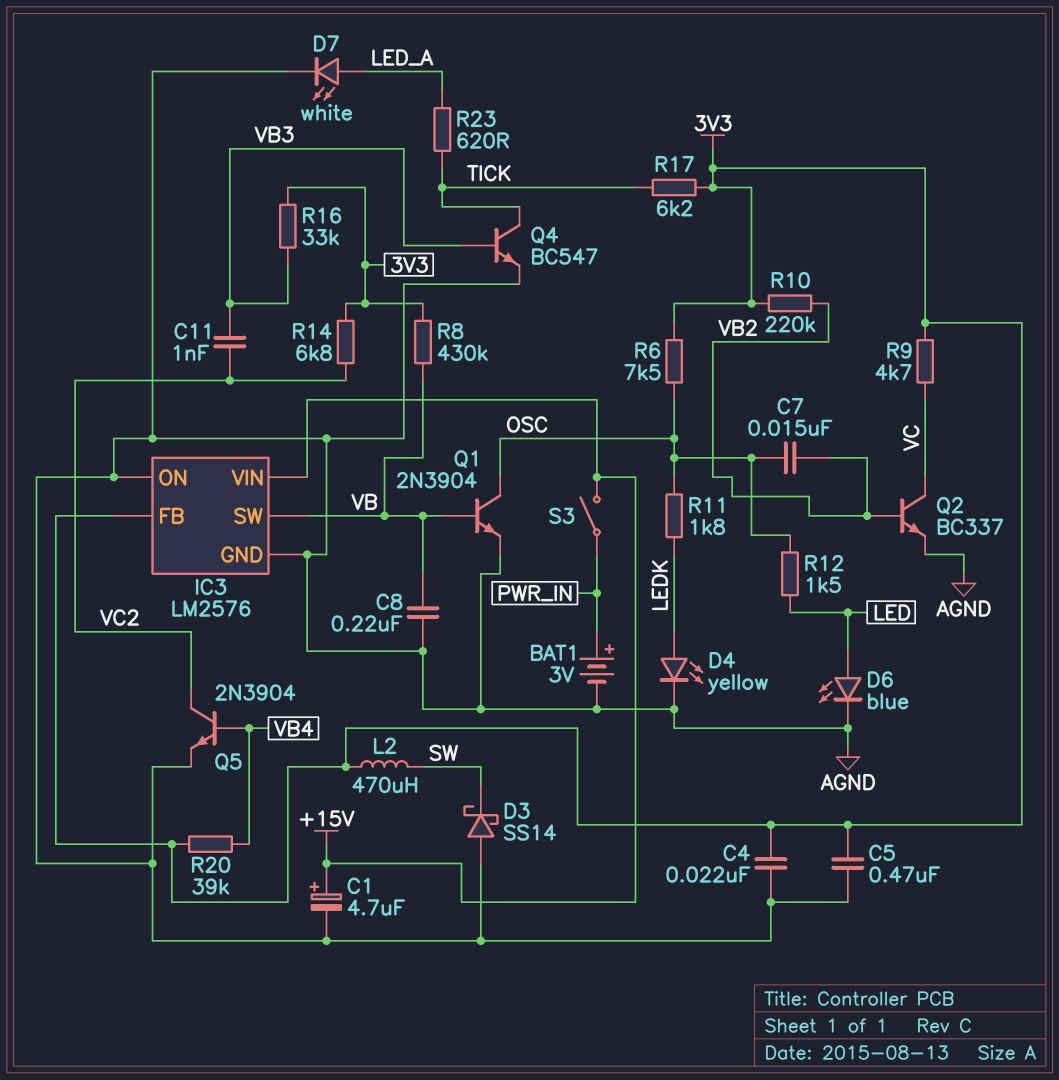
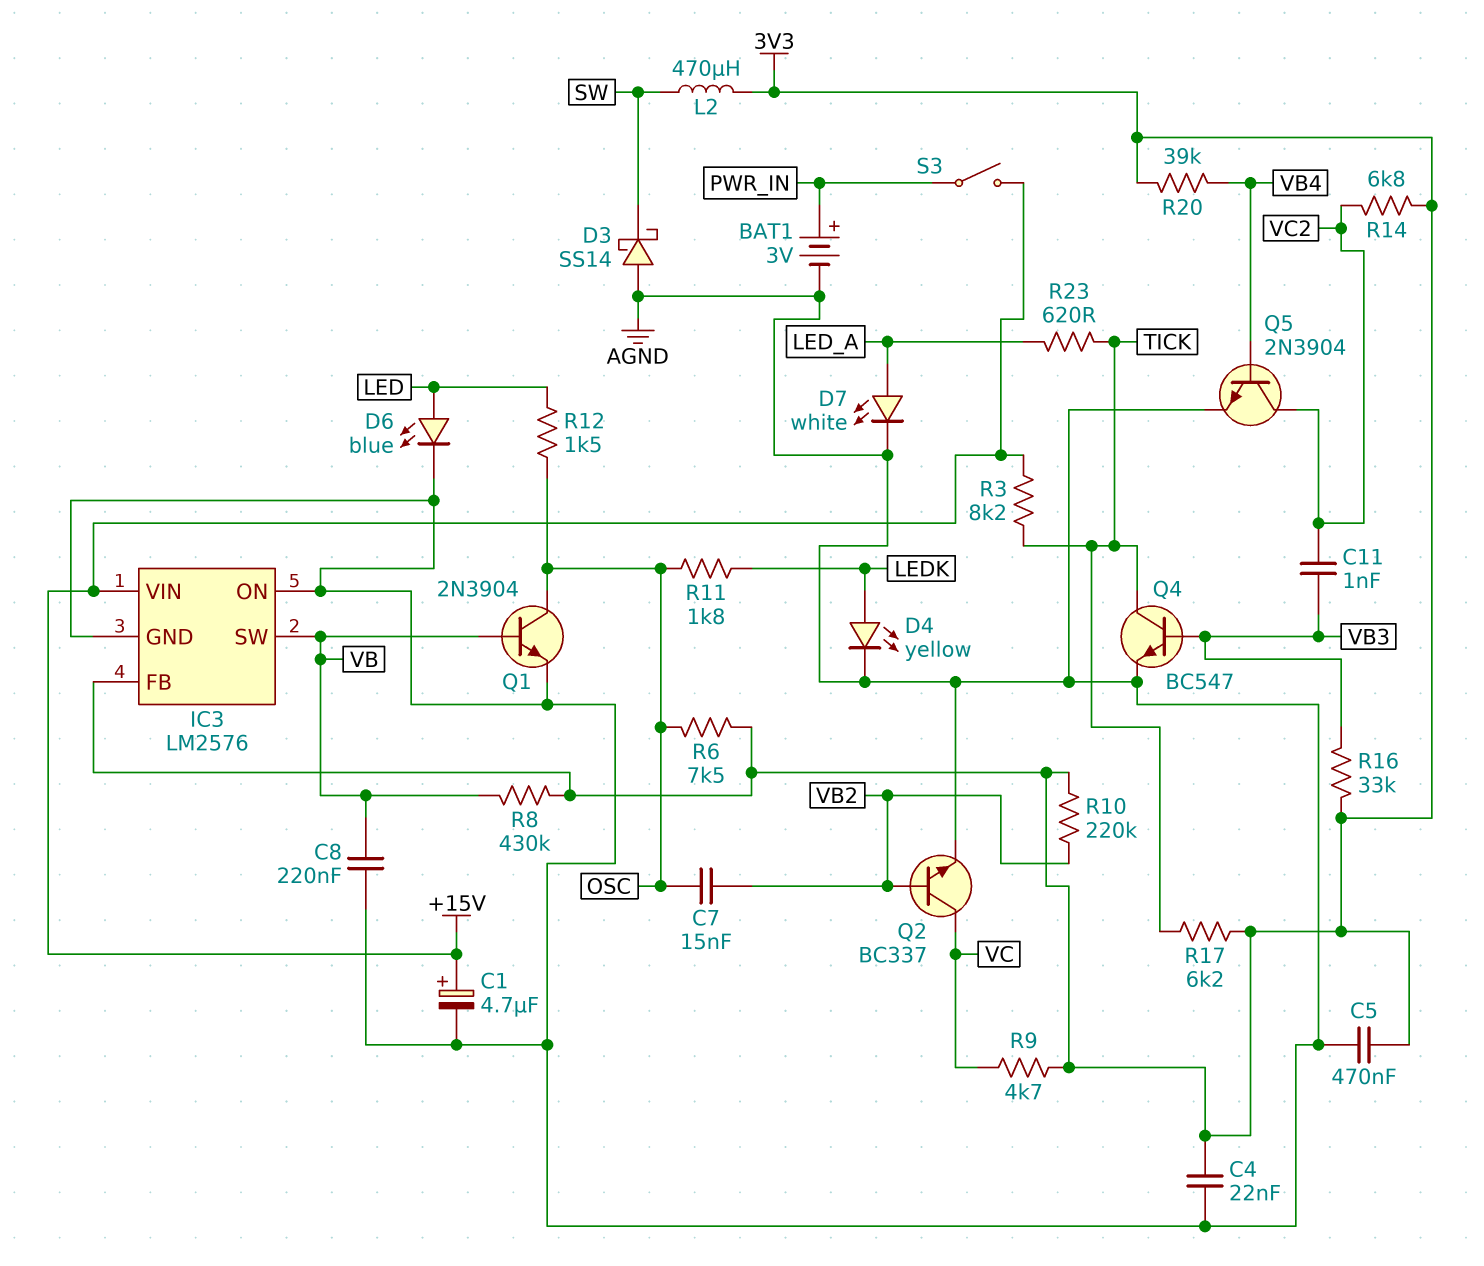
R3: none -> 8.2k (+15V, TICK)

